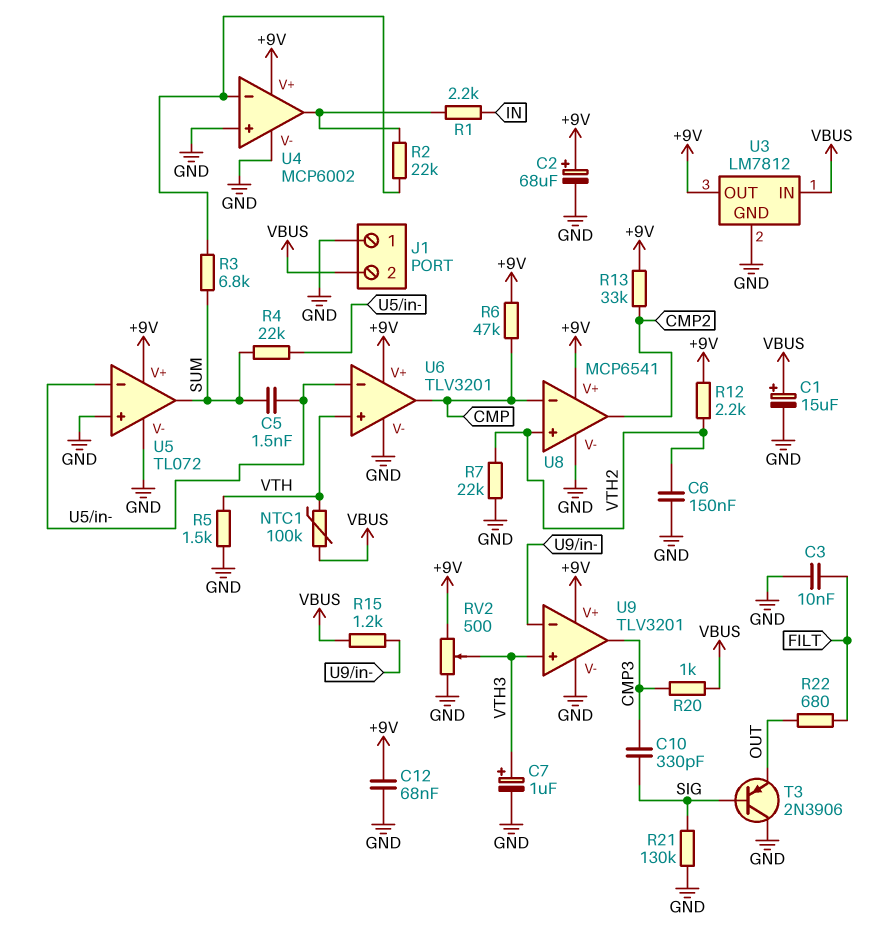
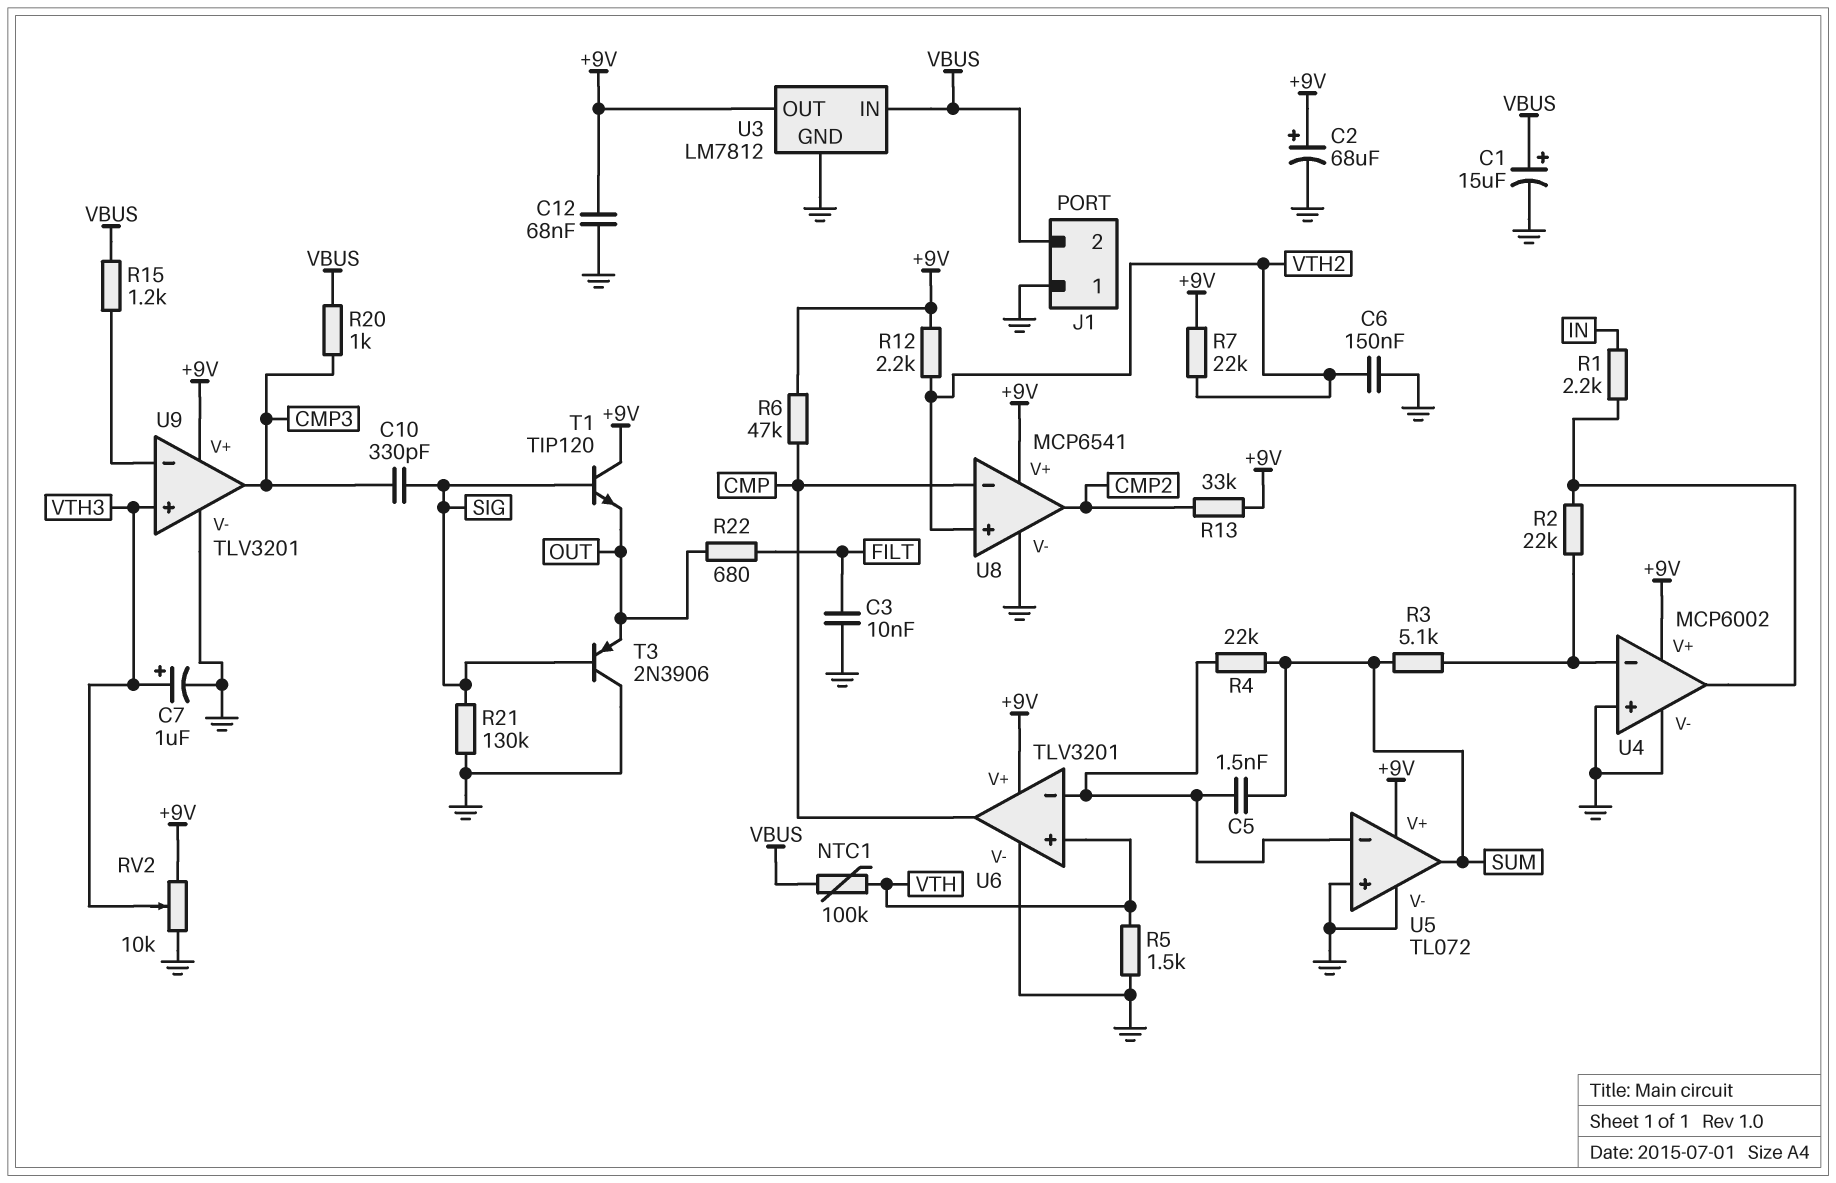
R3: 6.8k (SUM, U4/in-) -> 5.1k (SUM, U4/in-)
R7: 22k (GND, VTH2) -> 22k (+9V, VTH2)
RV2: 500 (+9V, GND, wiper VTH3) -> 10k (+9V, GND, wiper VTH3)
T1: none -> NPN TIP120 (B SIG, C +9V, E OUT)

